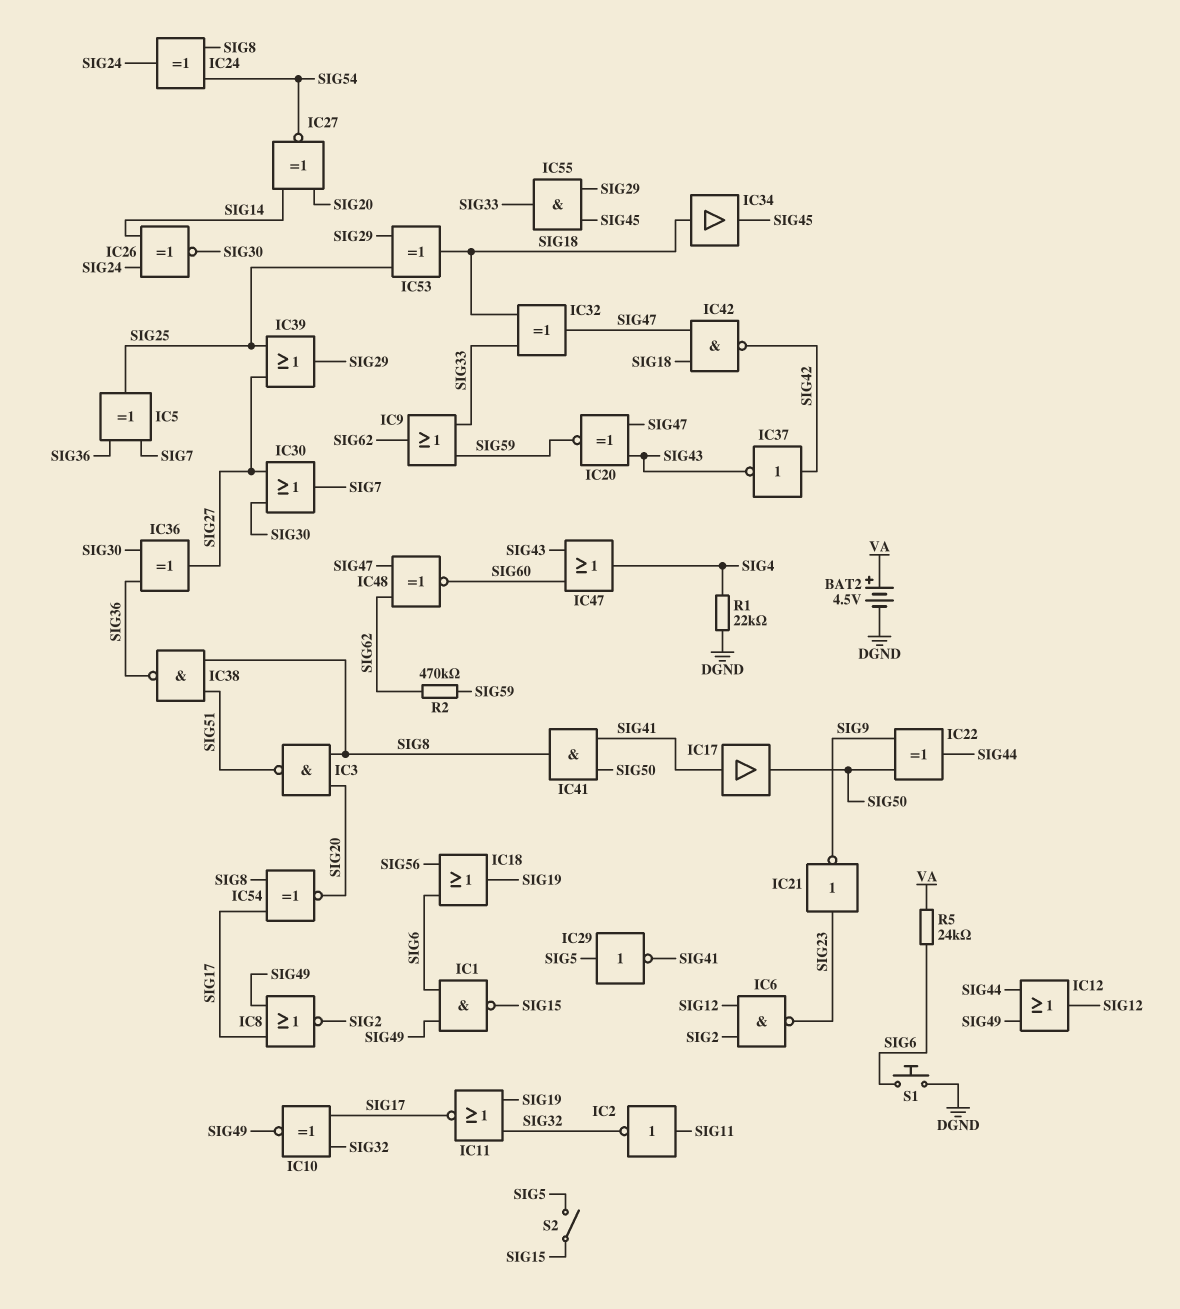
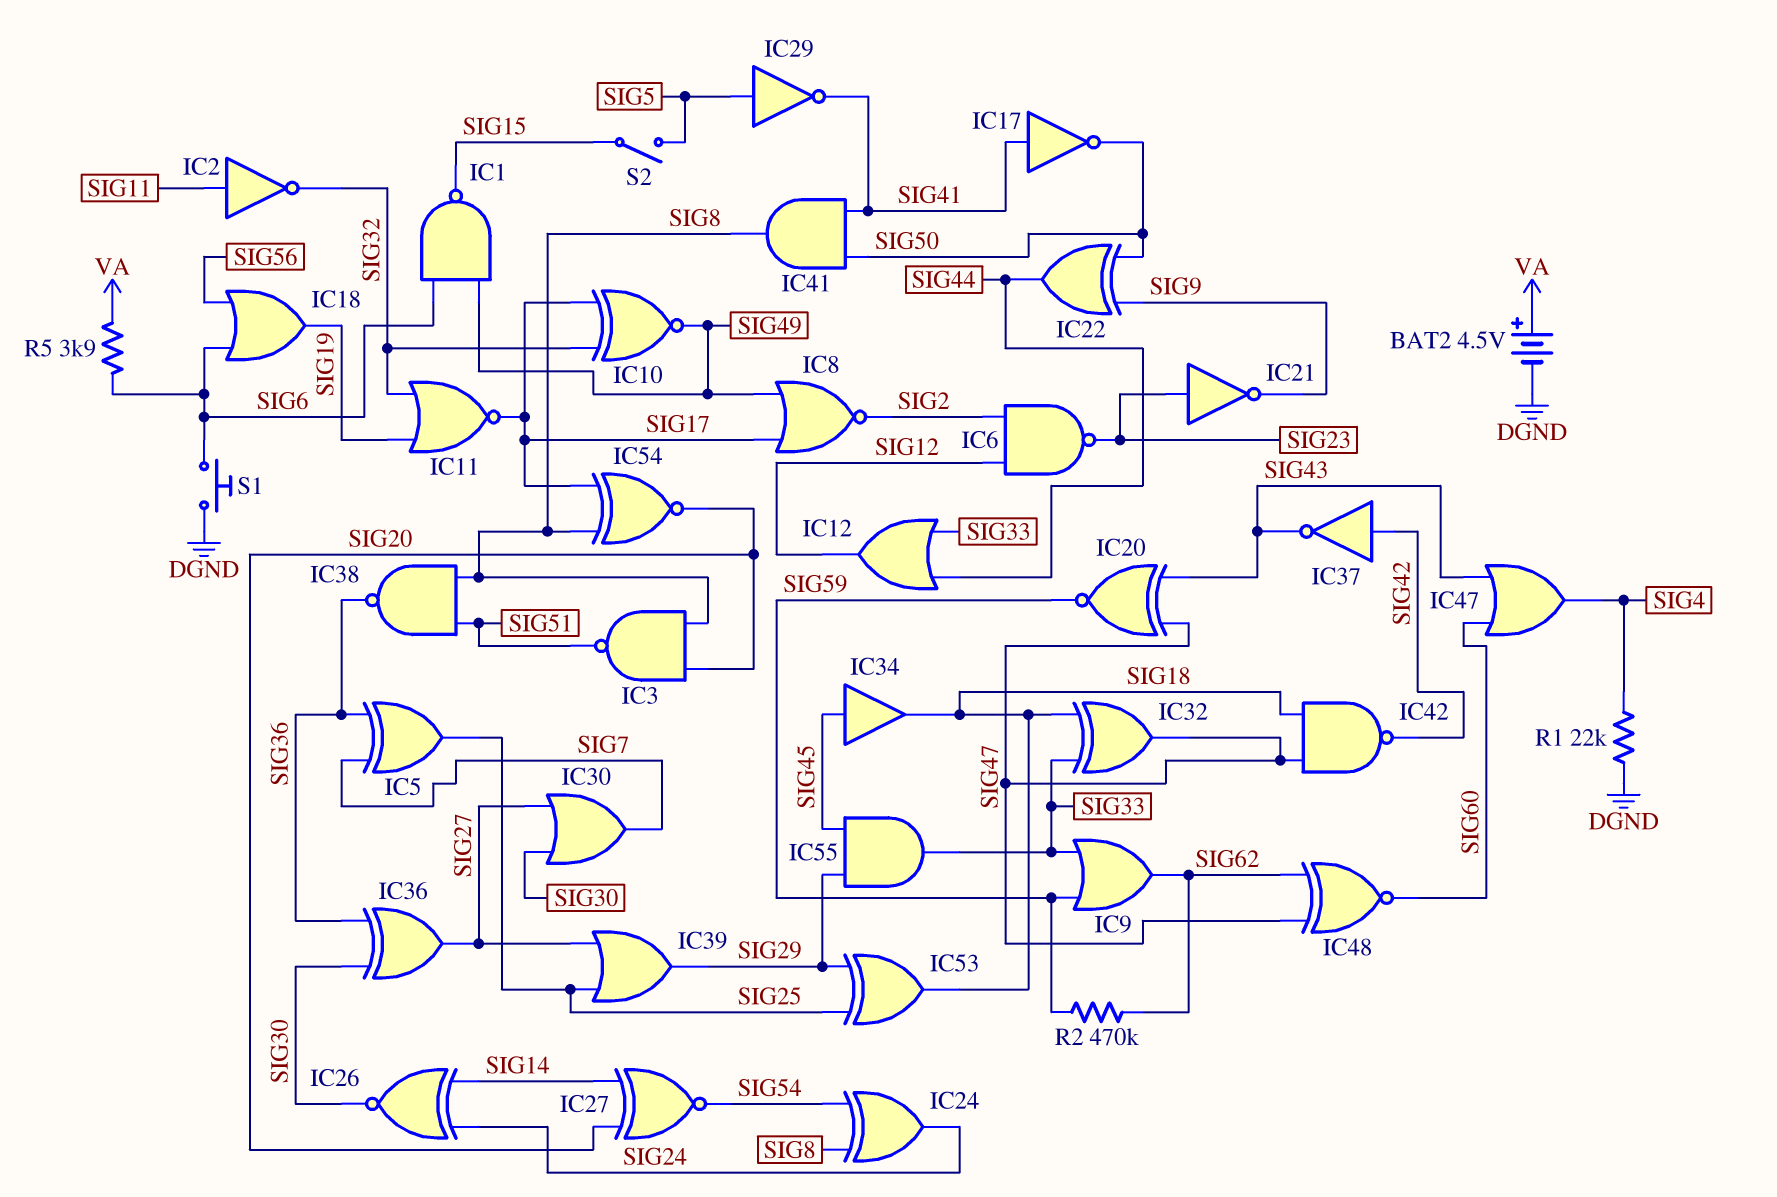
IC12: OR (in SIG44, in SIG49, out SIG12) -> OR (in SIG33, in SIG44, out SIG12)
IC17: buffer (in SIG41, out SIG50) -> NOT (in SIG41, out SIG50)
IC34: buffer (in SIG18, out SIG45) -> buffer (in SIG45, out SIG18)
R5: 24k (SIG6, VA) -> 3.9k (SIG6, VA)

